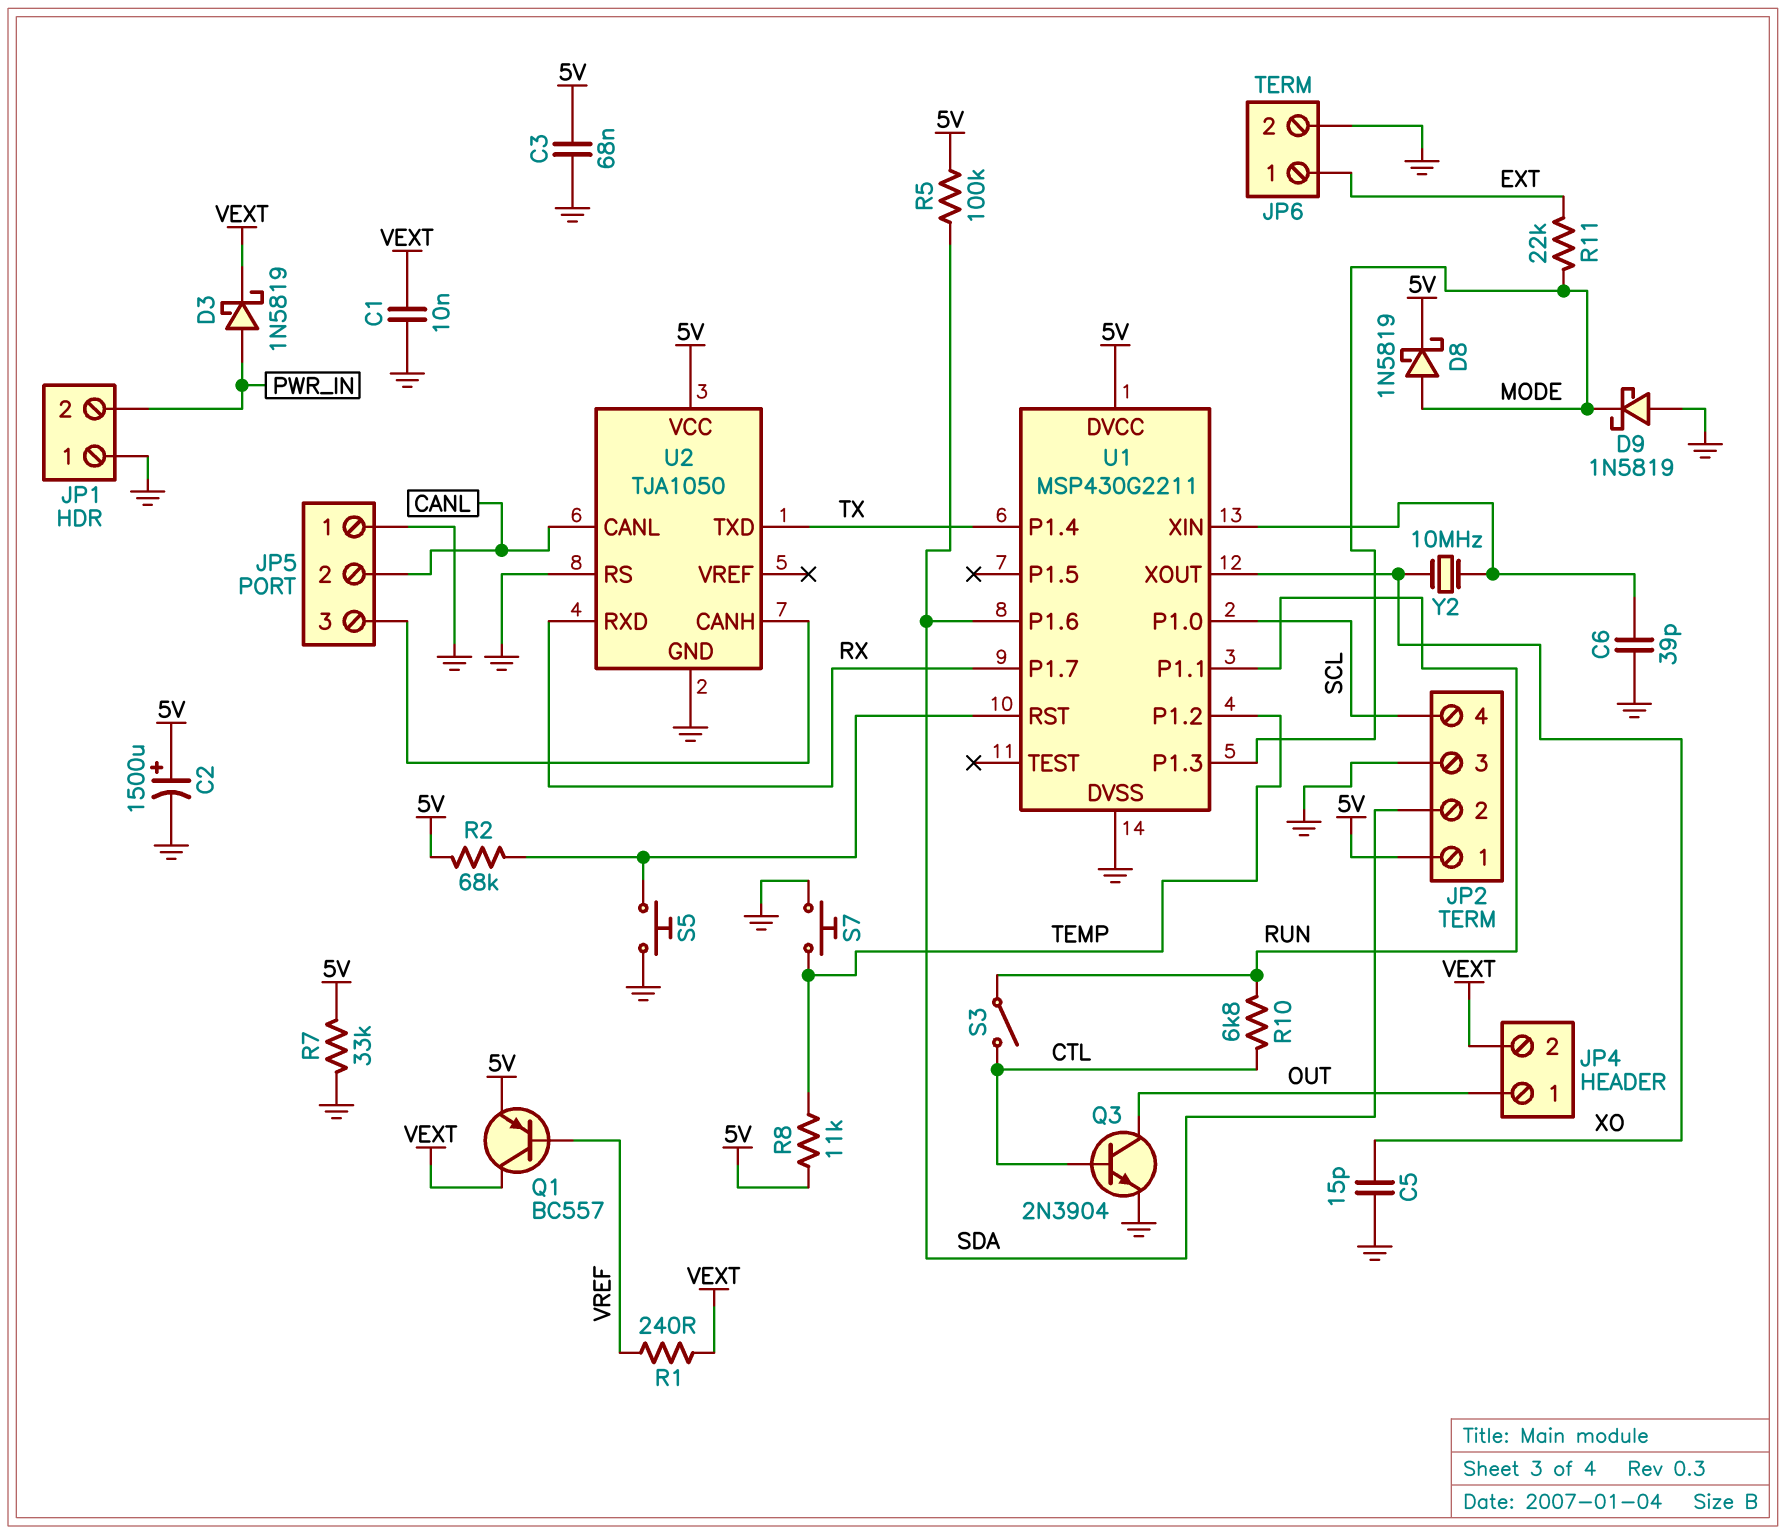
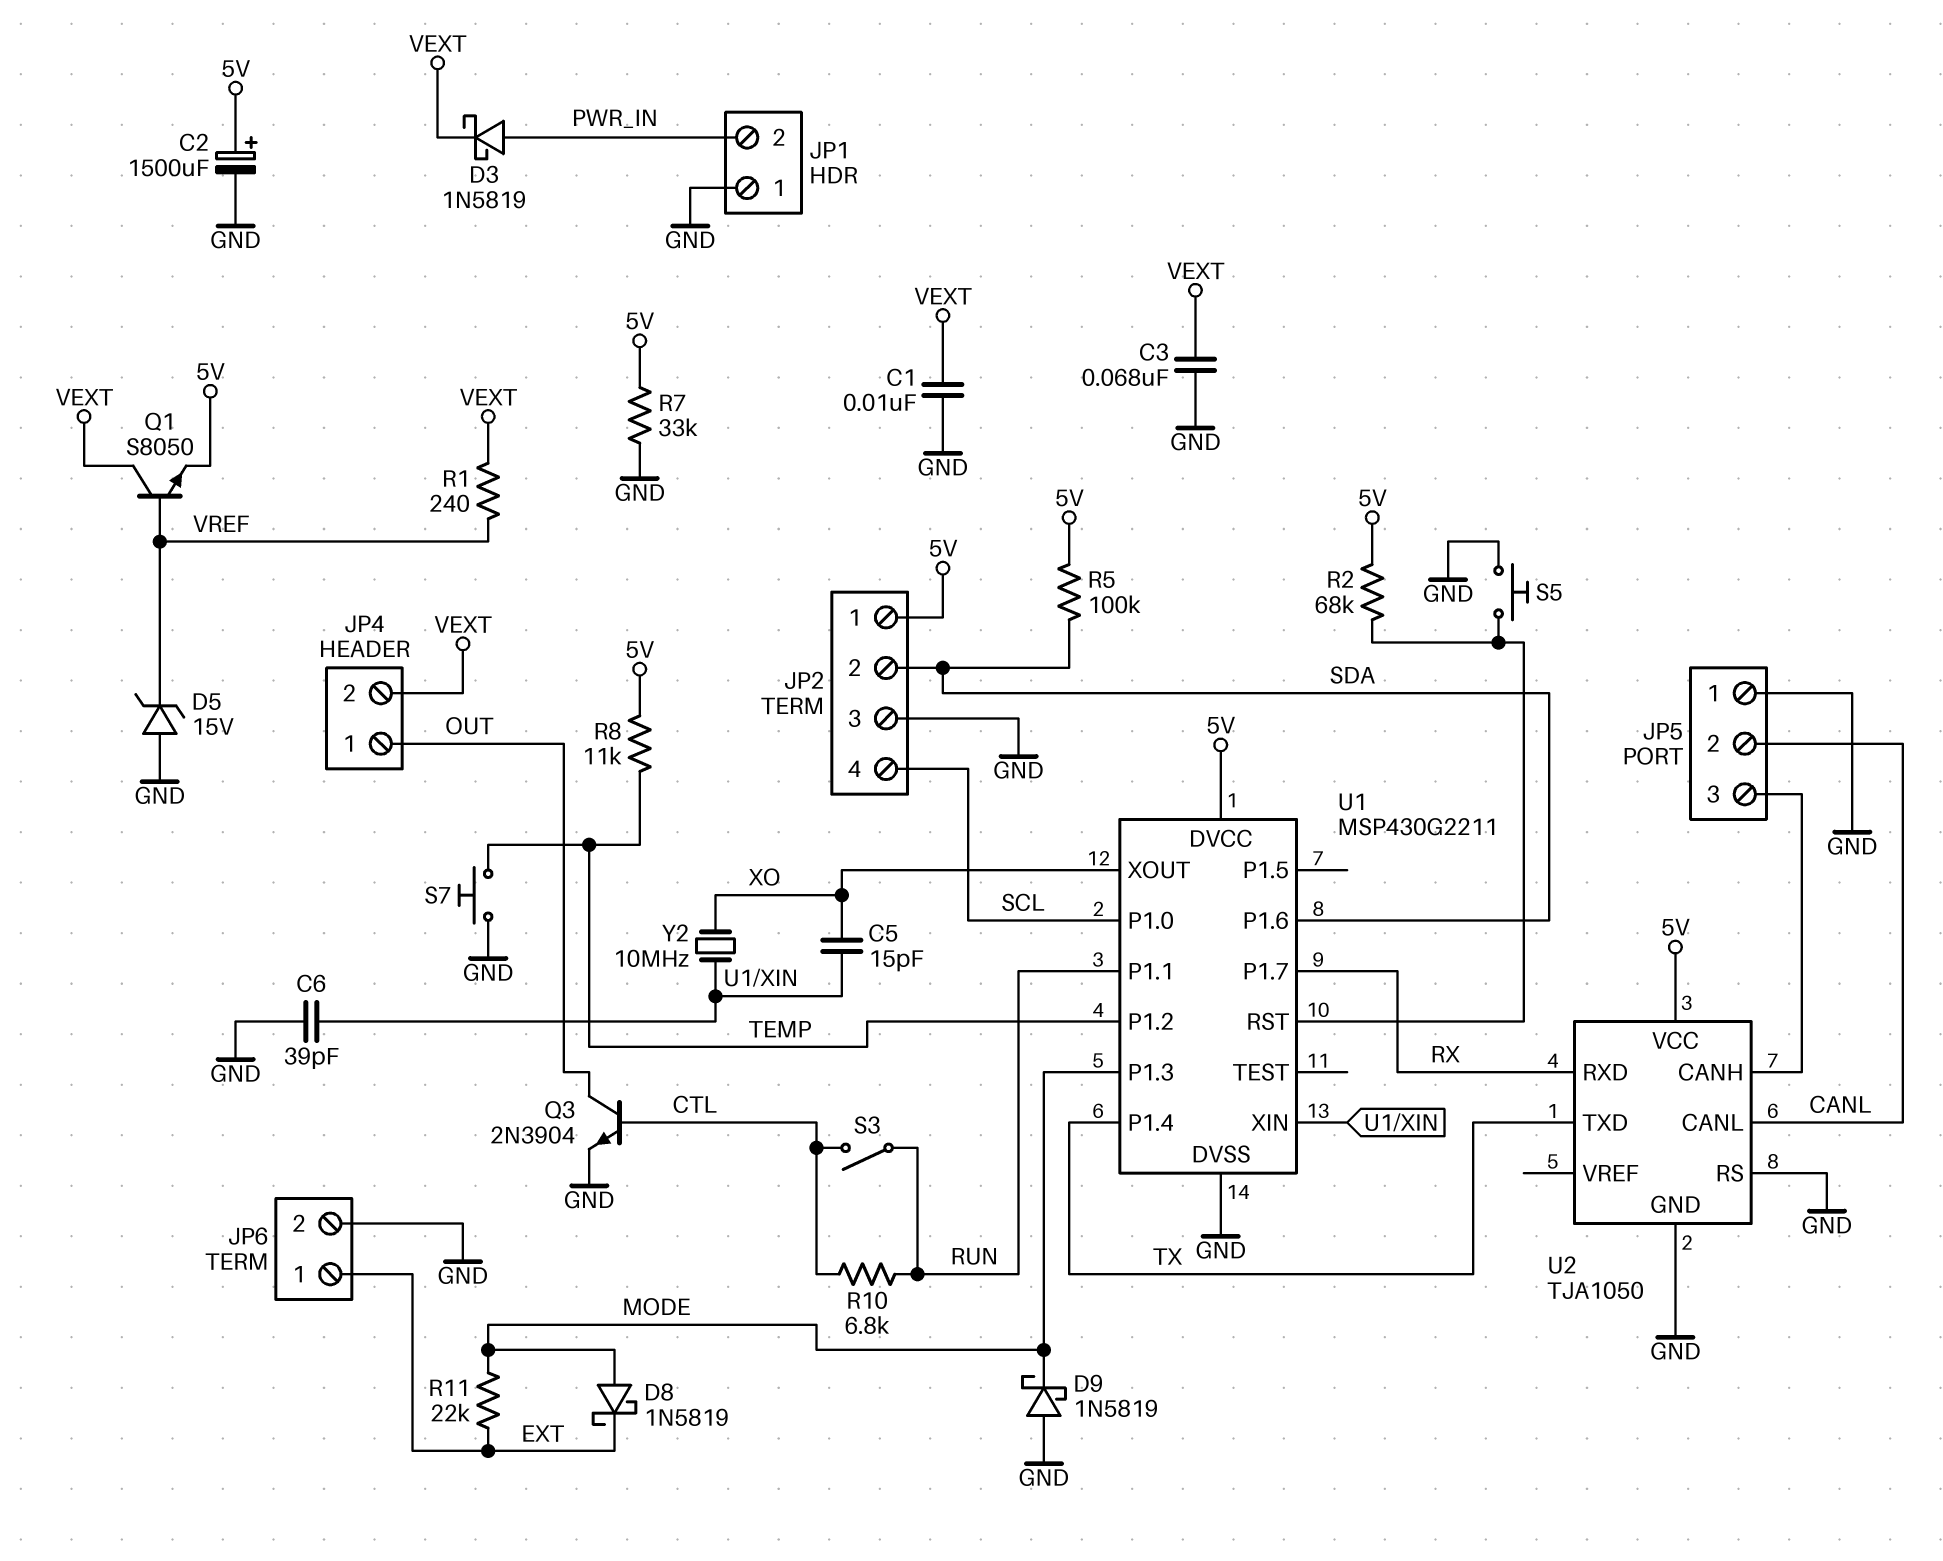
C3: 68nF (5V, GND) -> 68nF (GND, VEXT)
C5: 15pF (GND, XO) -> 15pF (U1/XIN, XO)
D5: none -> zener 15V (A GND, K VREF)
D8: schottky 1N5819 (A MODE, K 5V) -> schottky 1N5819 (A MODE, K EXT)
Q1: PNP BC557 (B VREF, C VEXT, E 5V) -> NPN S8050 (B VREF, C VEXT, E 5V)

